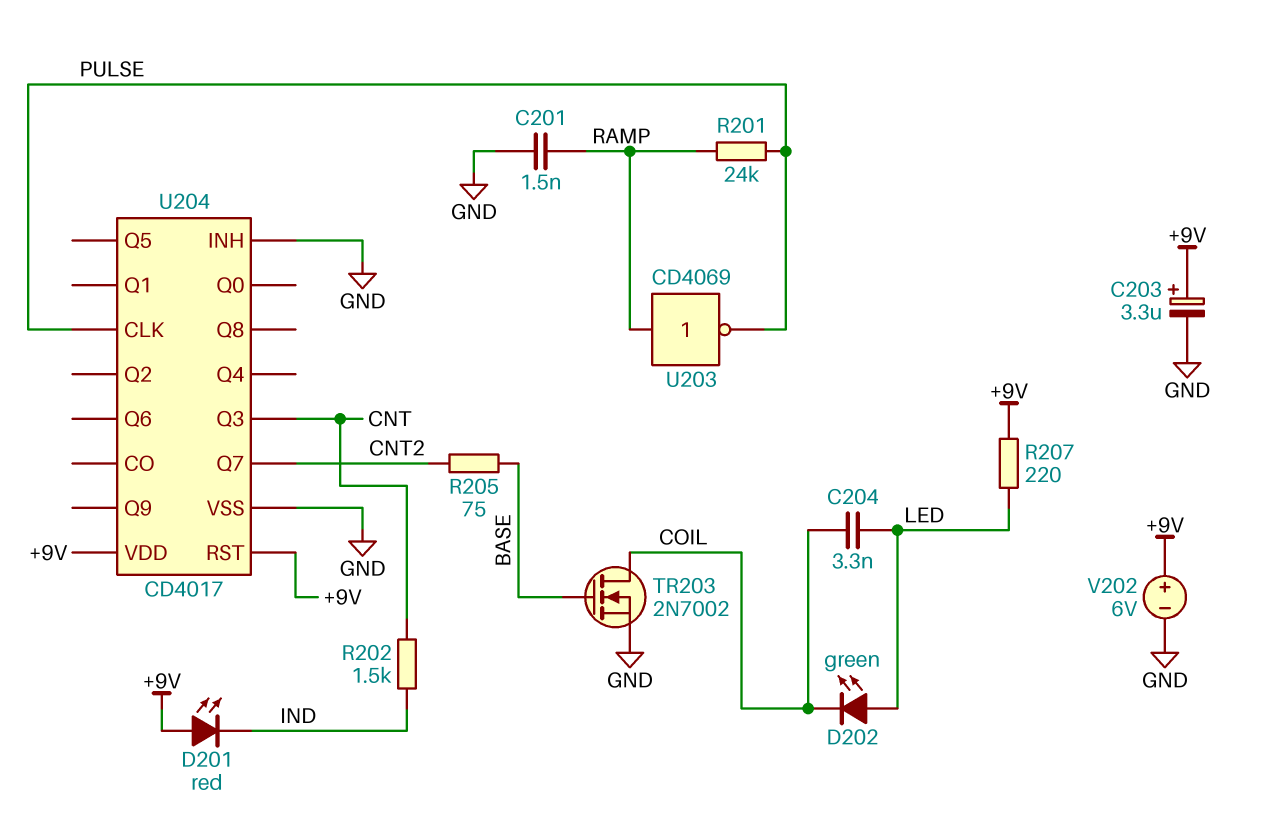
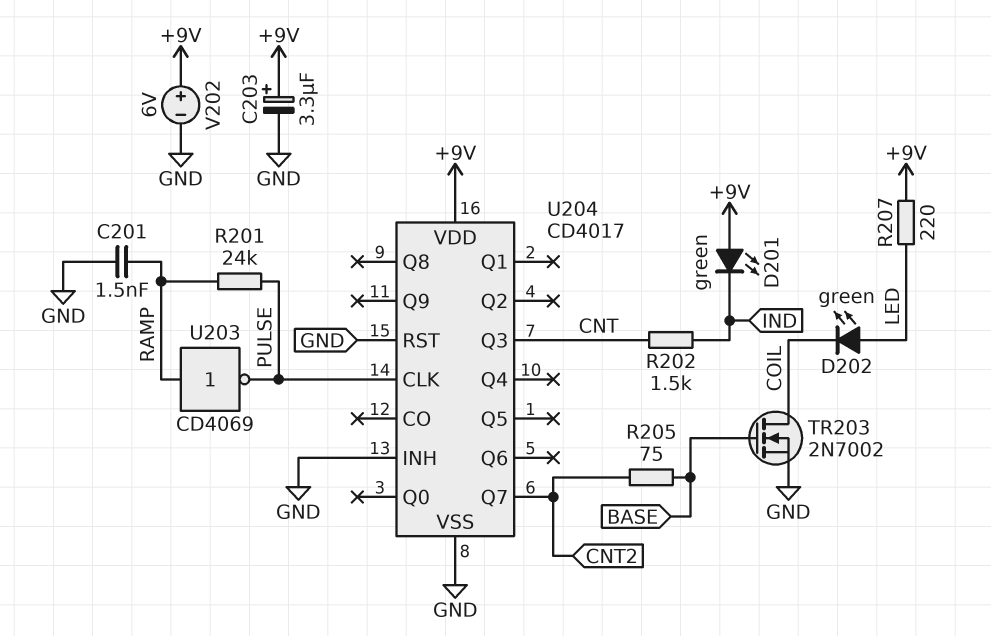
C204: 3.3nF (COIL, LED) -> none
D201: LED red (A +9V, K IND) -> LED green (A +9V, K IND)
U204 pin RST: +9V -> GND

